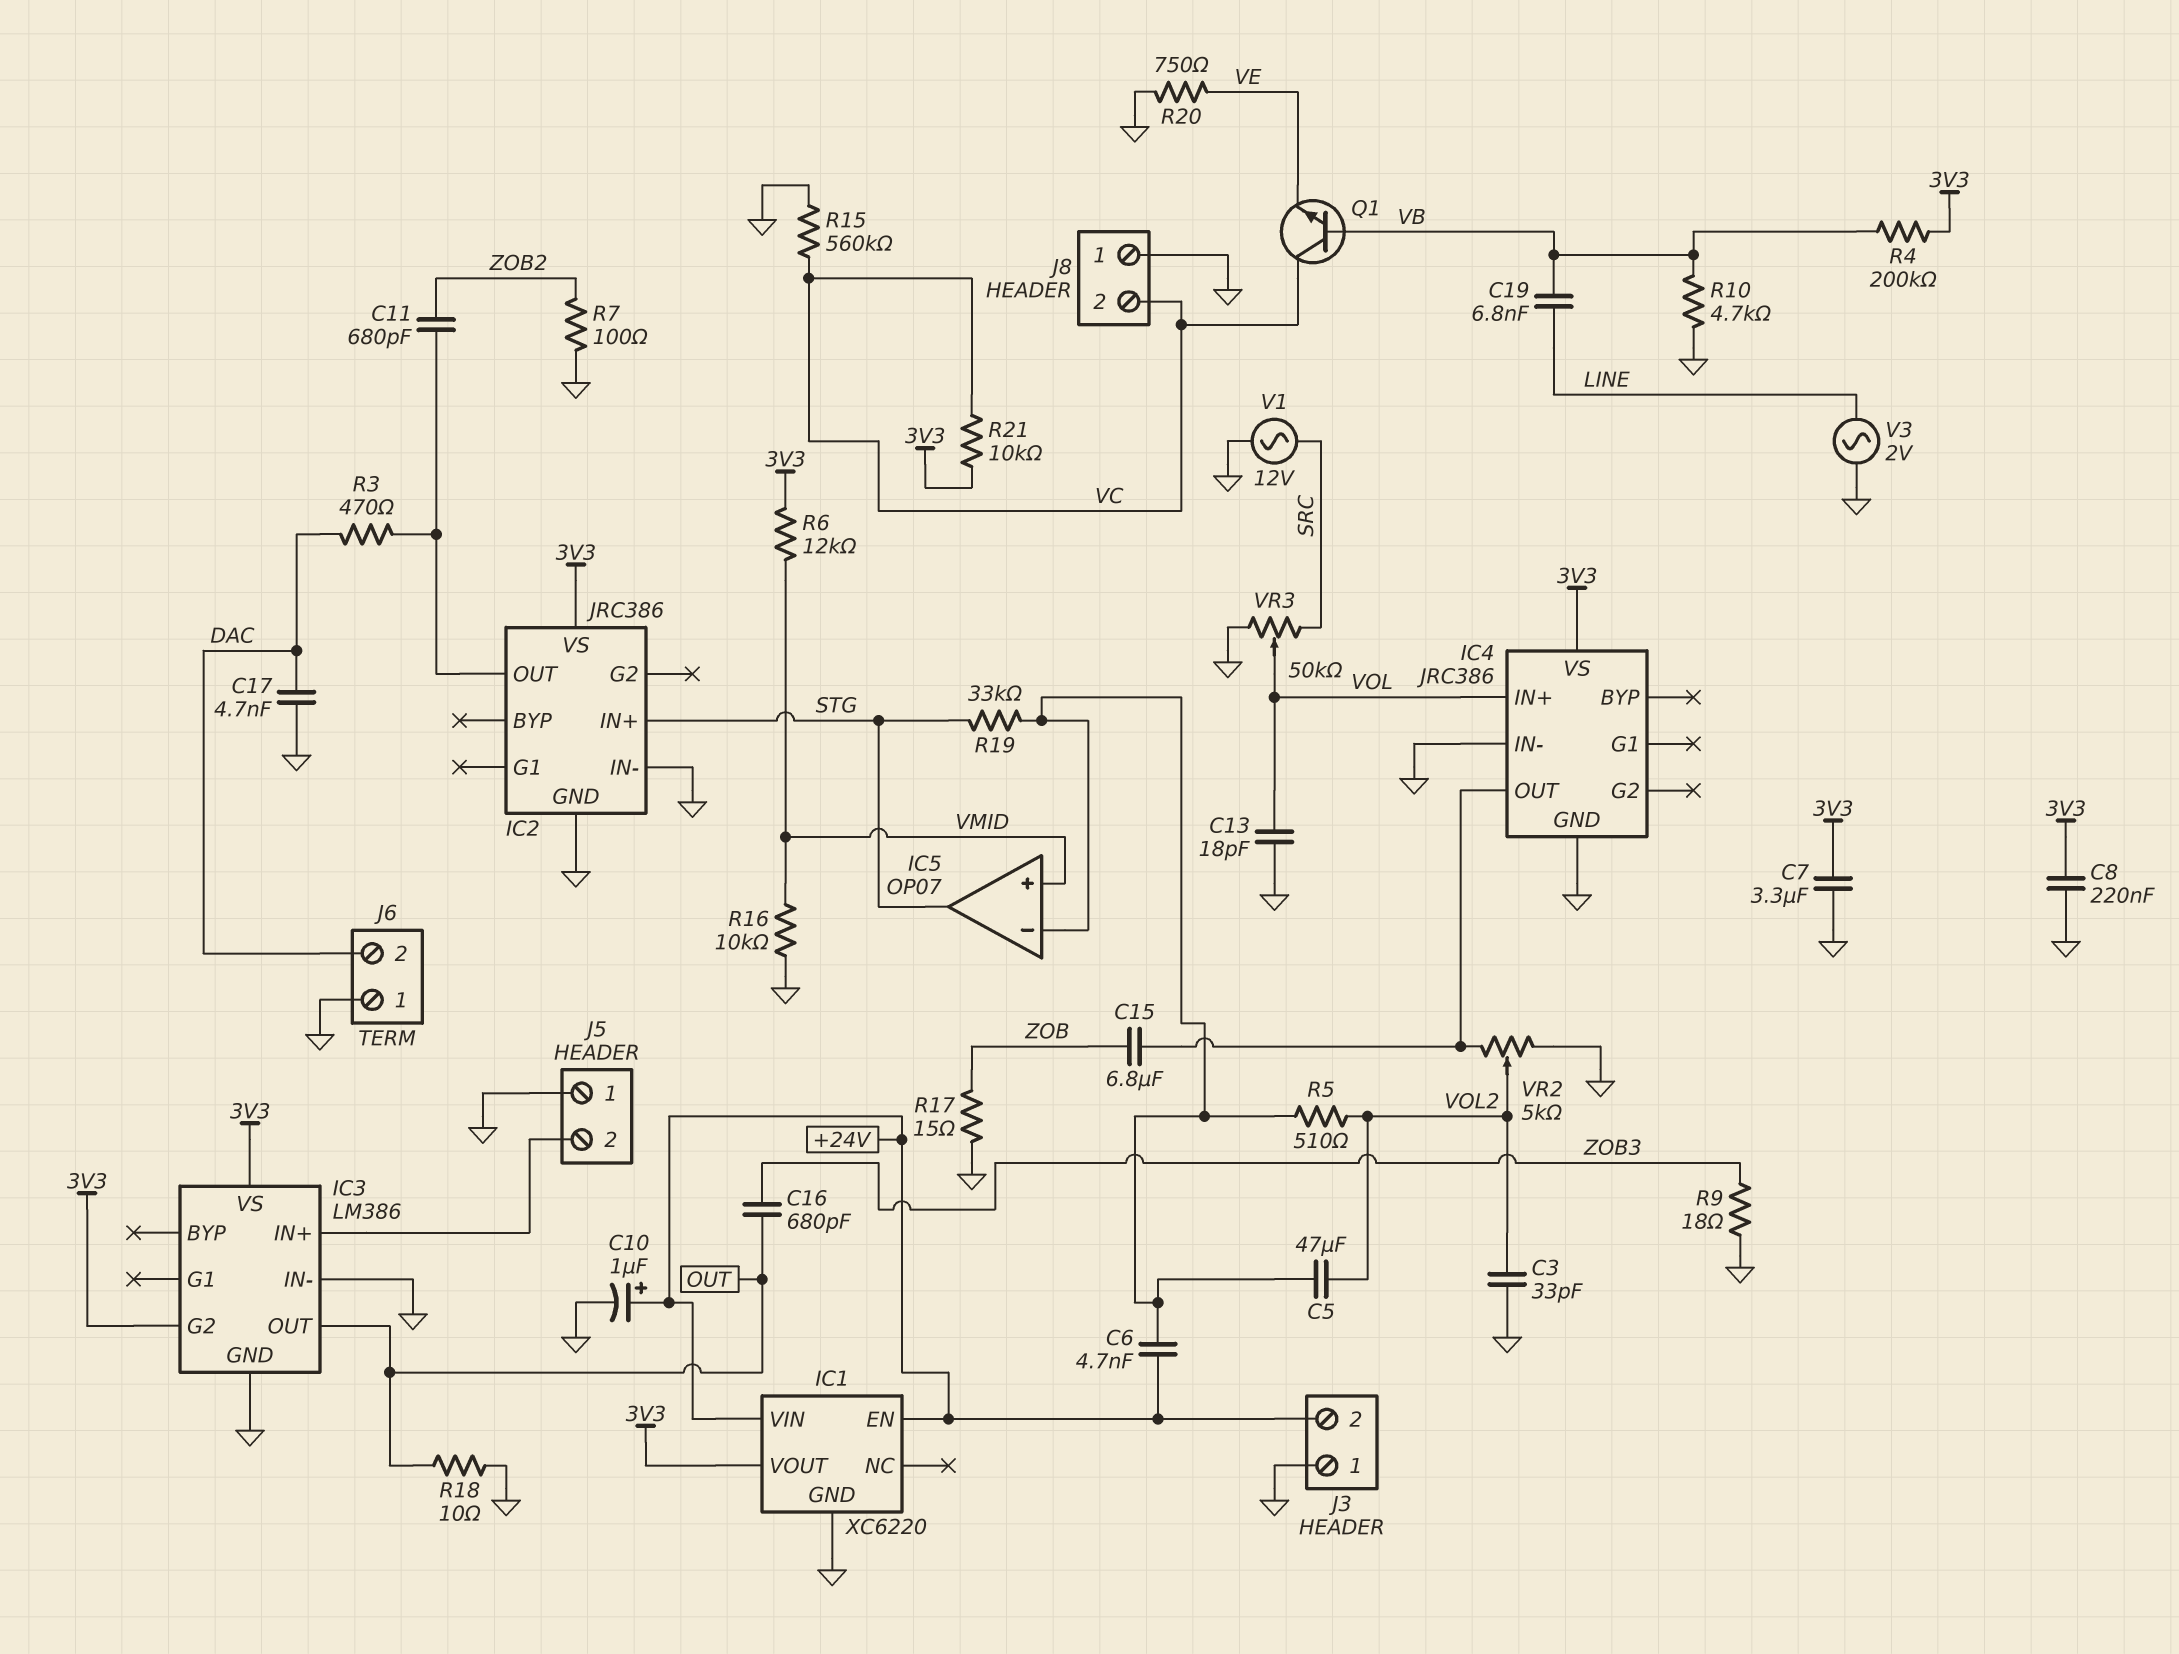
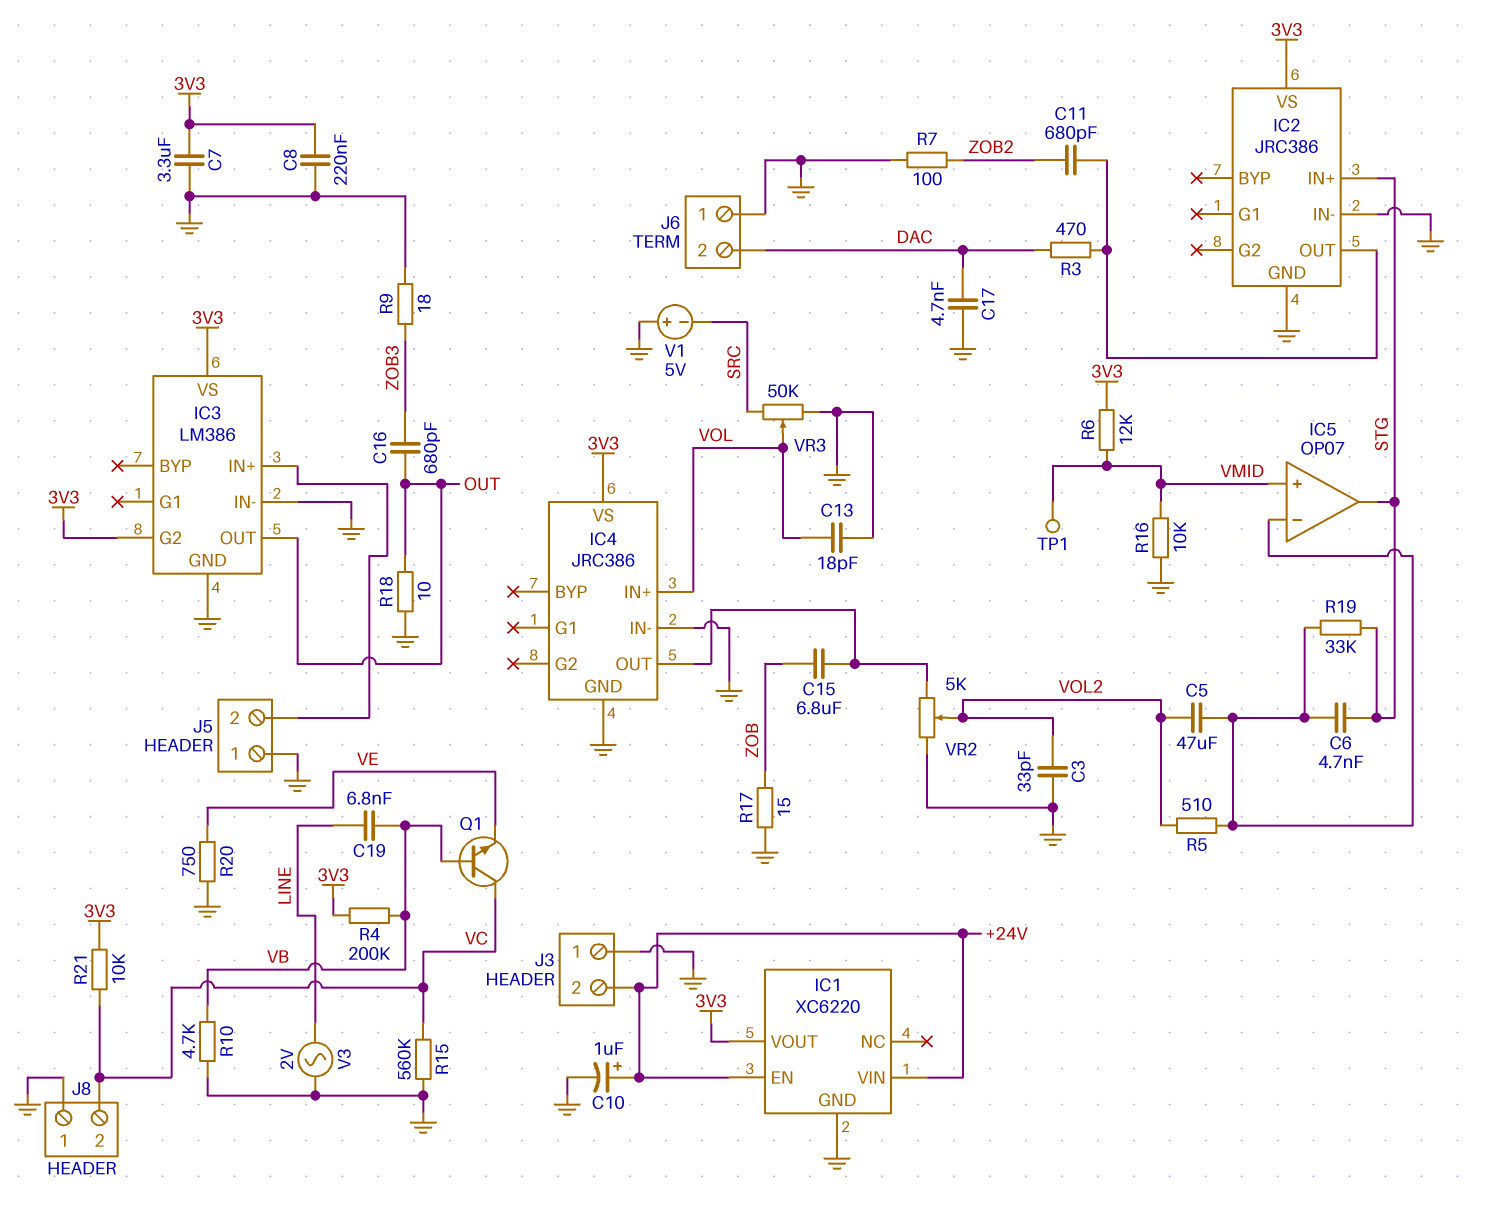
C6: 4.7nF (+24V, IC5/in-) -> 4.7nF (IC5/in-, STG)
TP1: none -> test point (VMID)
V1: AC 12V (GND, SRC) -> 5V (plus GND, minus SRC)

